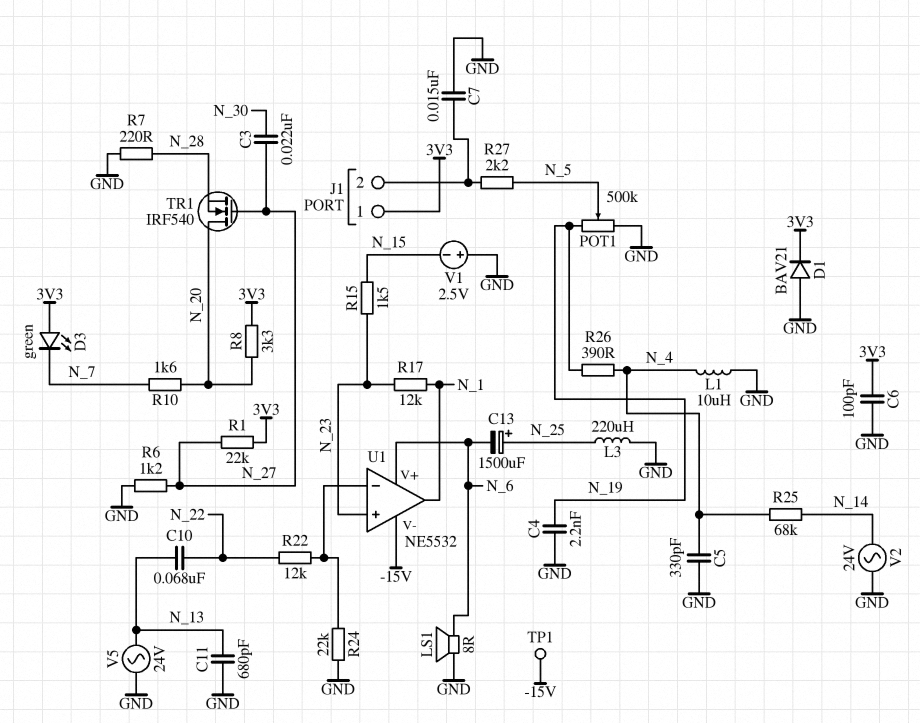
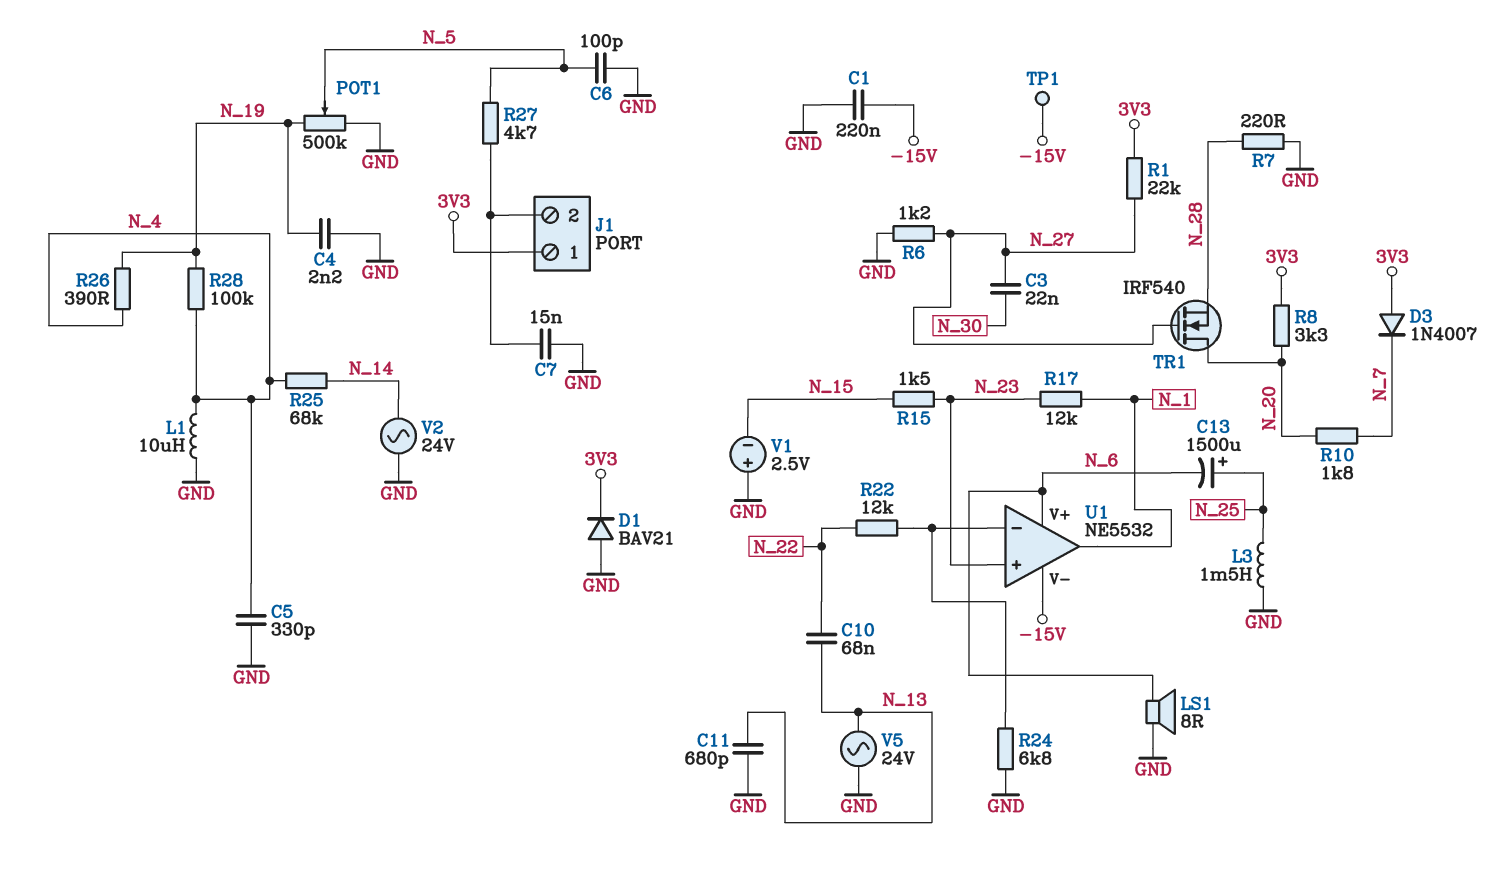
C1: none -> 220nF (-15V, GND)
C6: 100pF (3V3, GND) -> 100pF (GND, N_5)
D3: LED green (A 3V3, K N_7) -> diode 1N4007 (A 3V3, K N_7)
L3: 220uH (GND, N_25) -> 1.5mH (GND, N_25)
R10: 1.6k (N_7, N_20) -> 1.8k (N_7, N_20)
R24: 22k (GND, U1/in-) -> 6.8k (GND, U1/in-)
R27: 2.2k (J1/2, N_5) -> 4.7k (J1/2, N_5)
R28: none -> 100k (N_4, N_19)

